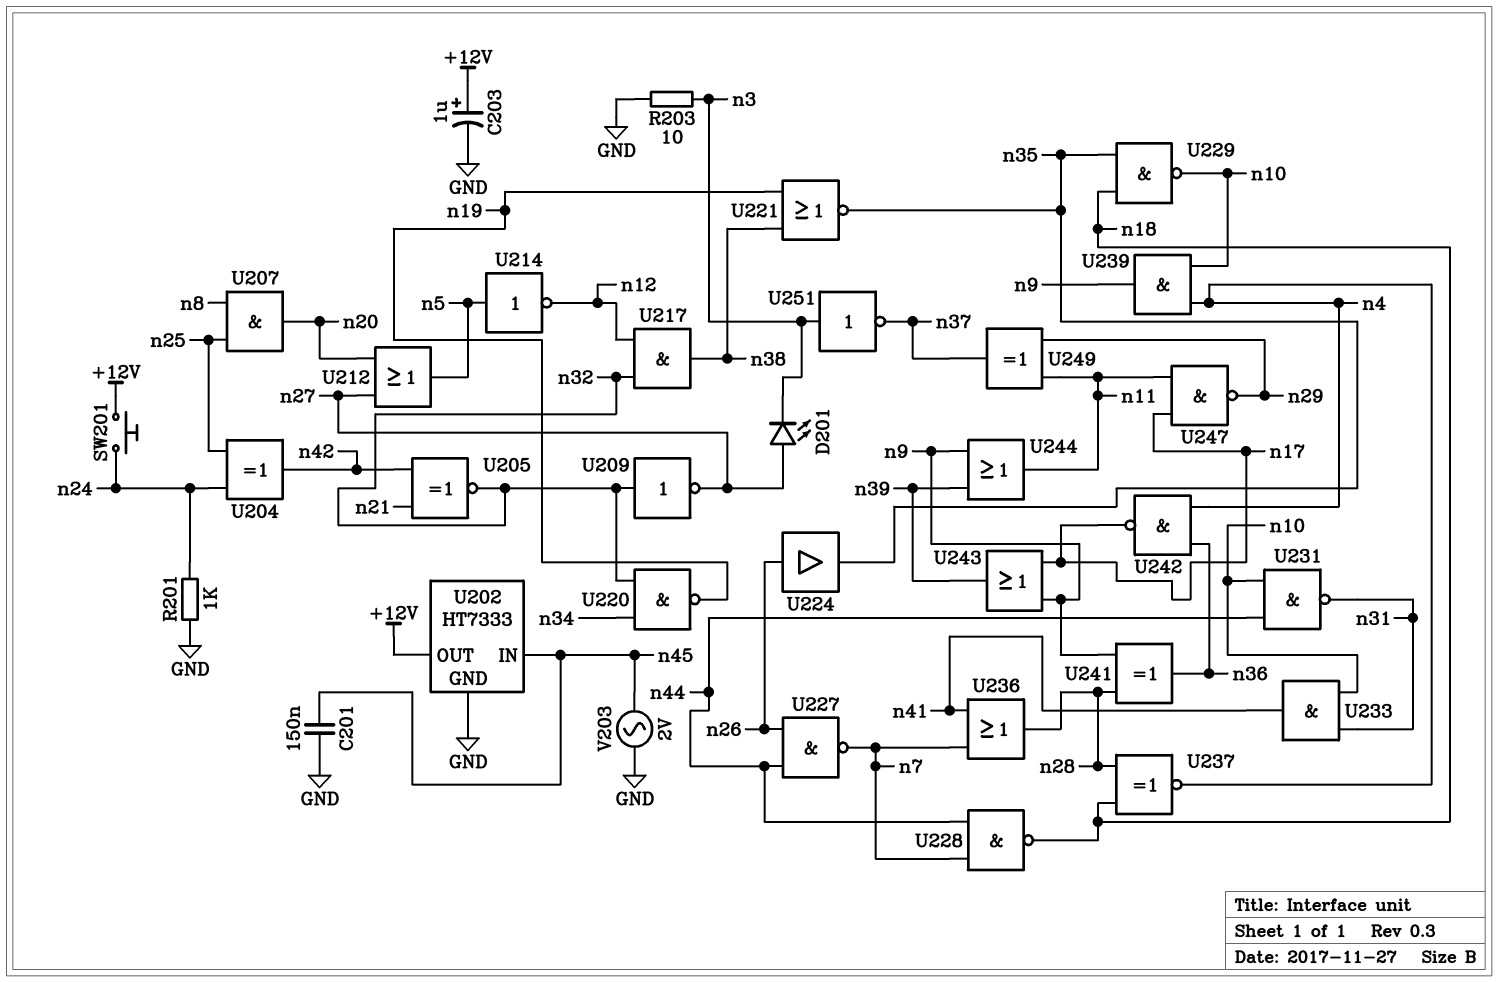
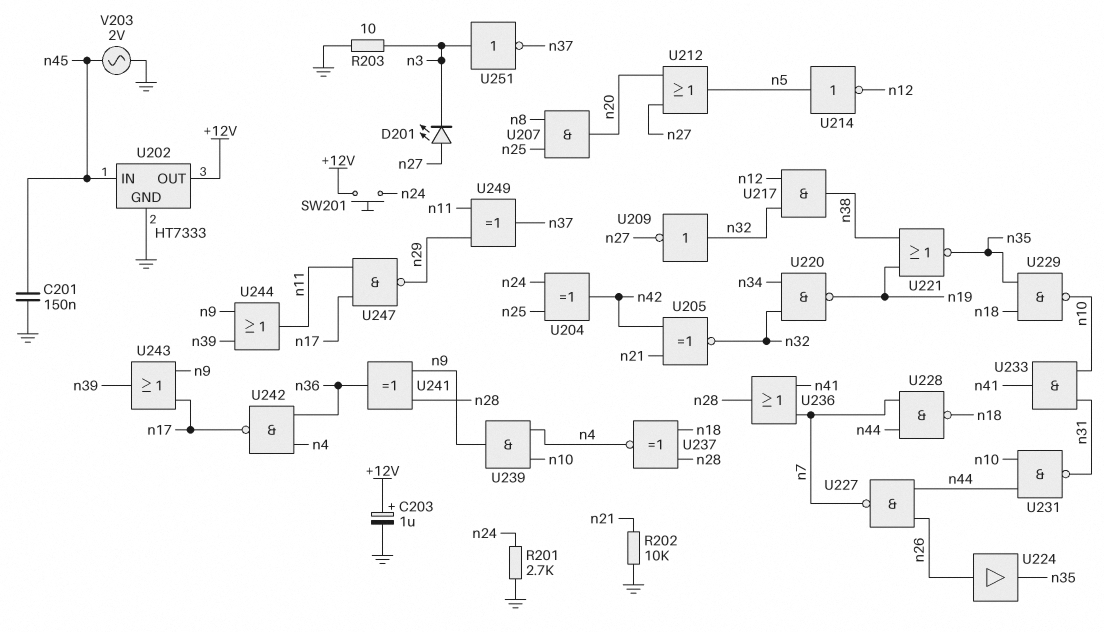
R201: 1k (GND, n24) -> 2.7k (GND, n24)
R202: none -> 10k (GND, n21)

